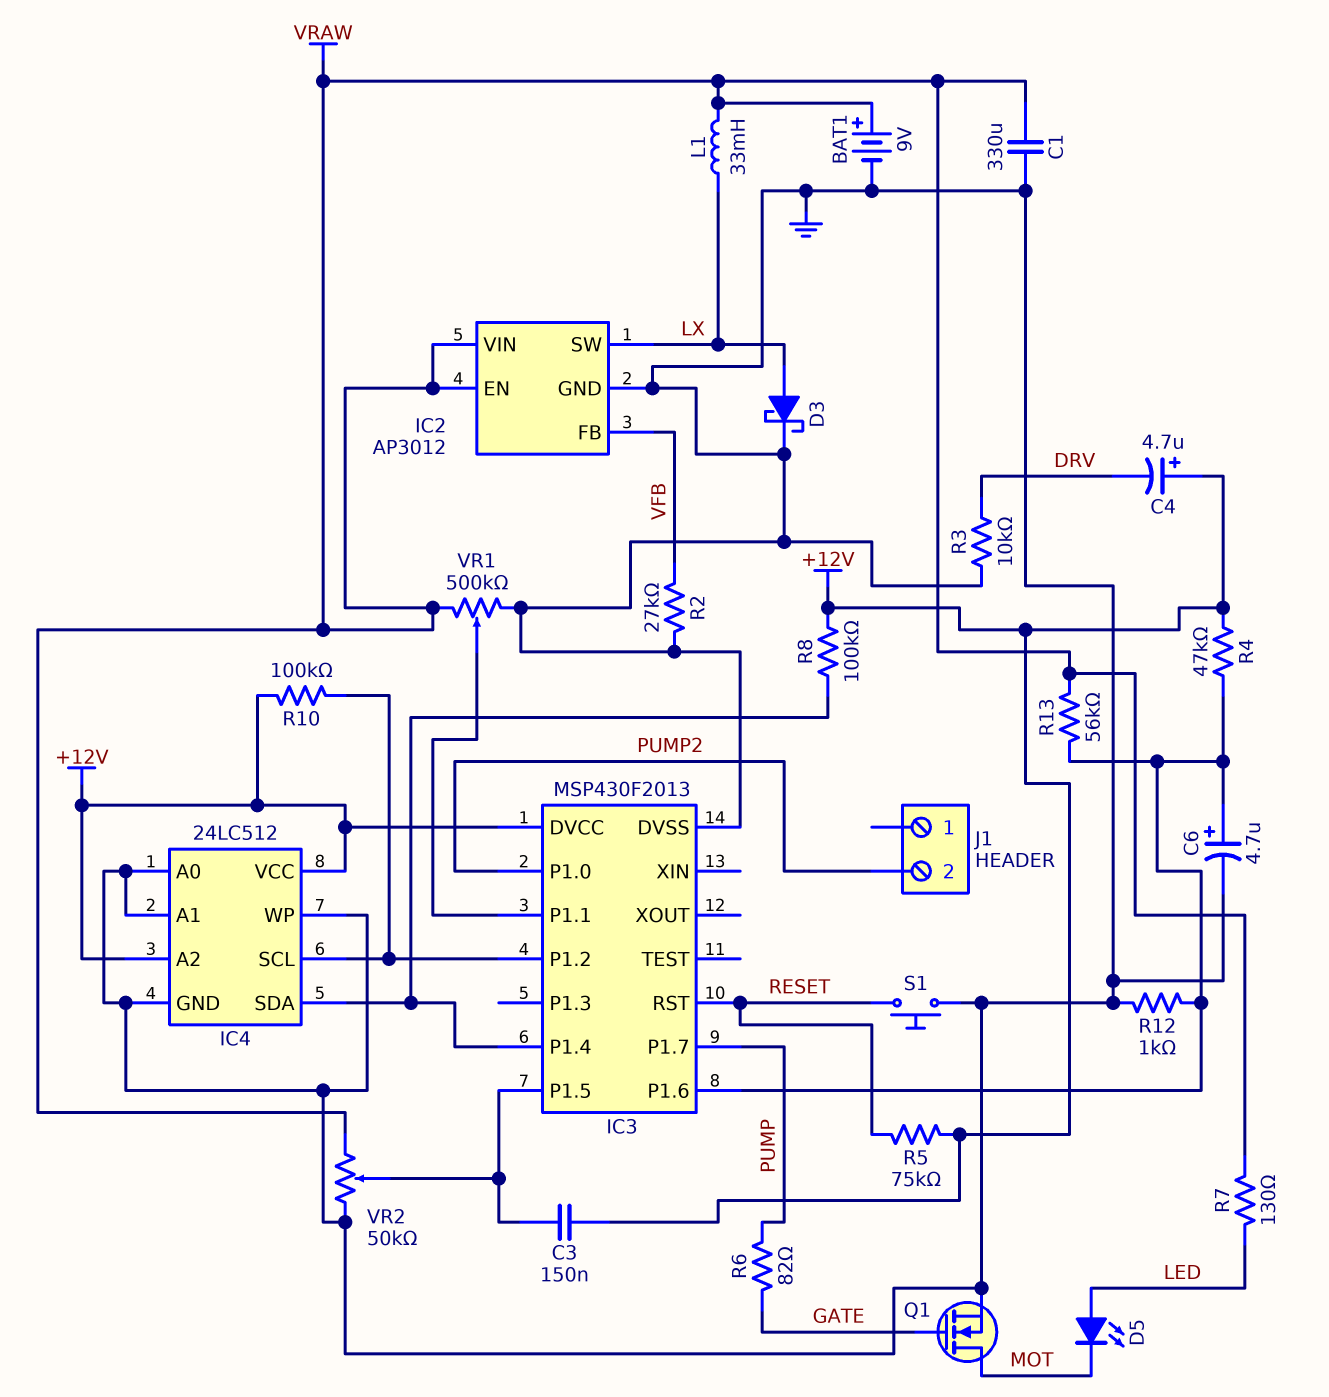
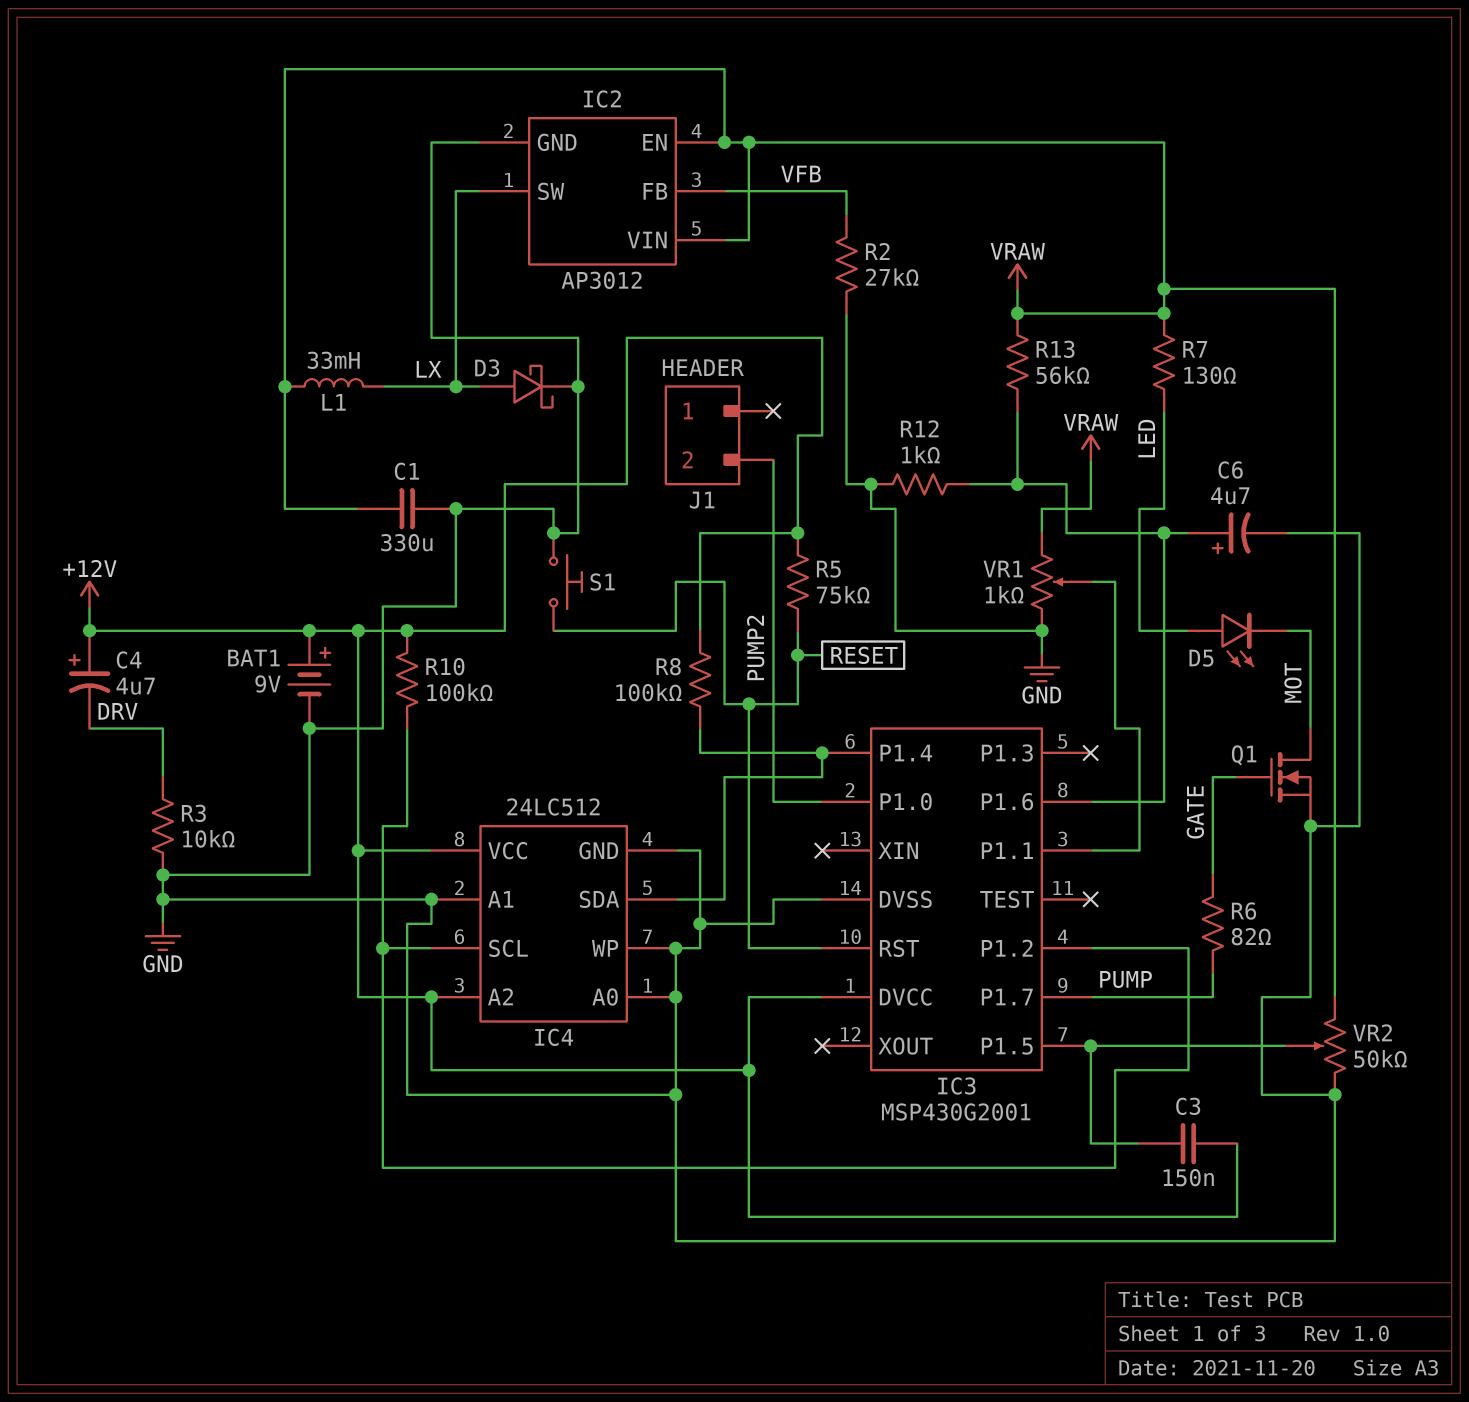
BAT1: 9V (plus VRAW, minus GND) -> 9V (plus +12V, minus GND)
IC3: MSP430F2013 -> MSP430G2001
R4: 47k (+12V, IC3/P1.6) -> none
VR1: 500k (GND, VRAW, wiper IC3/P1.1) -> 1k (GND, VRAW, wiper IC3/P1.1)

